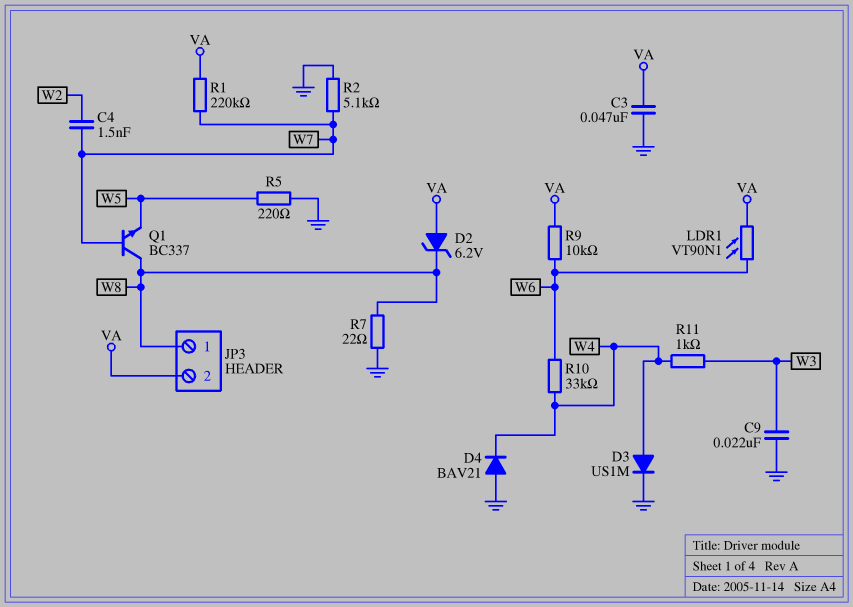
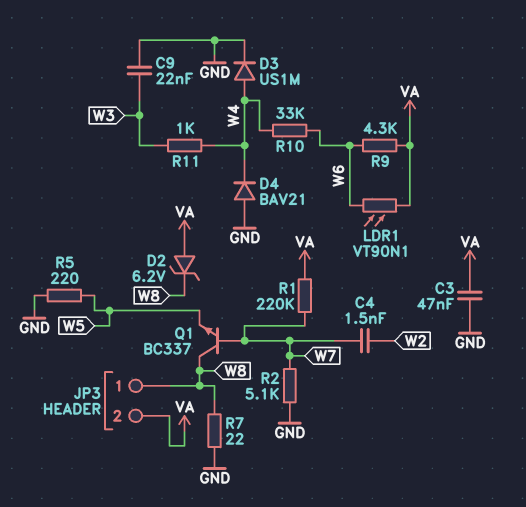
R9: 10k (VA, W6) -> 4.3k (VA, W6)

